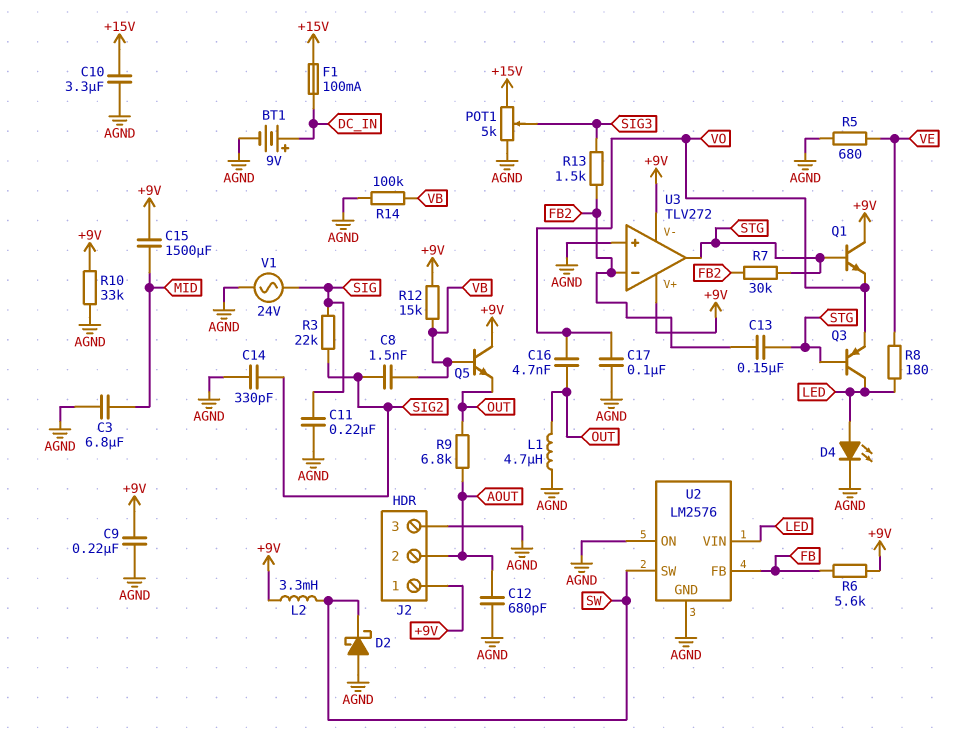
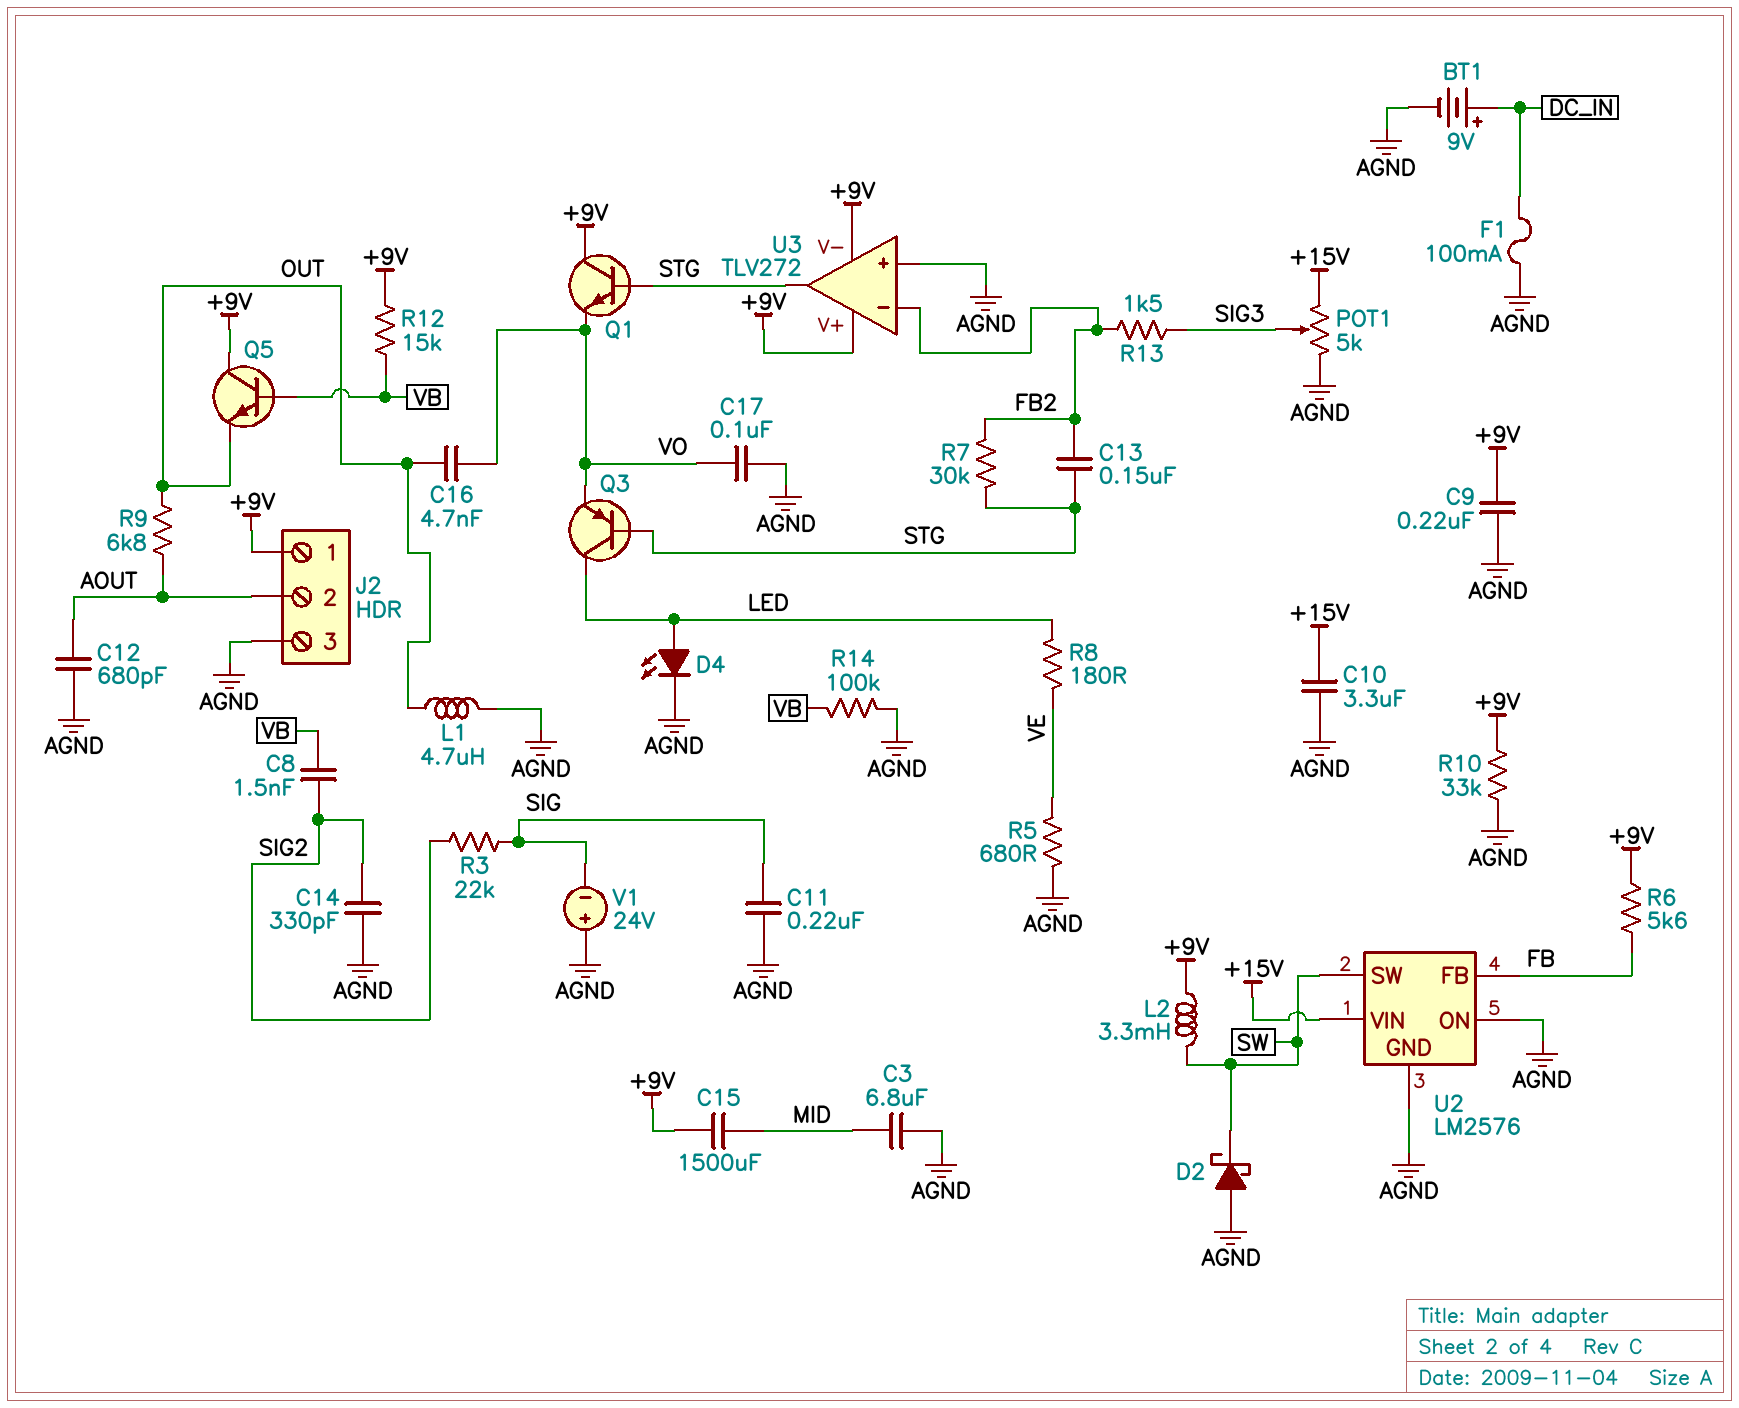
F1: 100mA (+15V, DC_IN) -> 100mA (AGND, DC_IN)
U2 pin VIN: LED -> +15V
V1: AC 24V (AGND, SIG) -> 24V (plus AGND, minus SIG)

